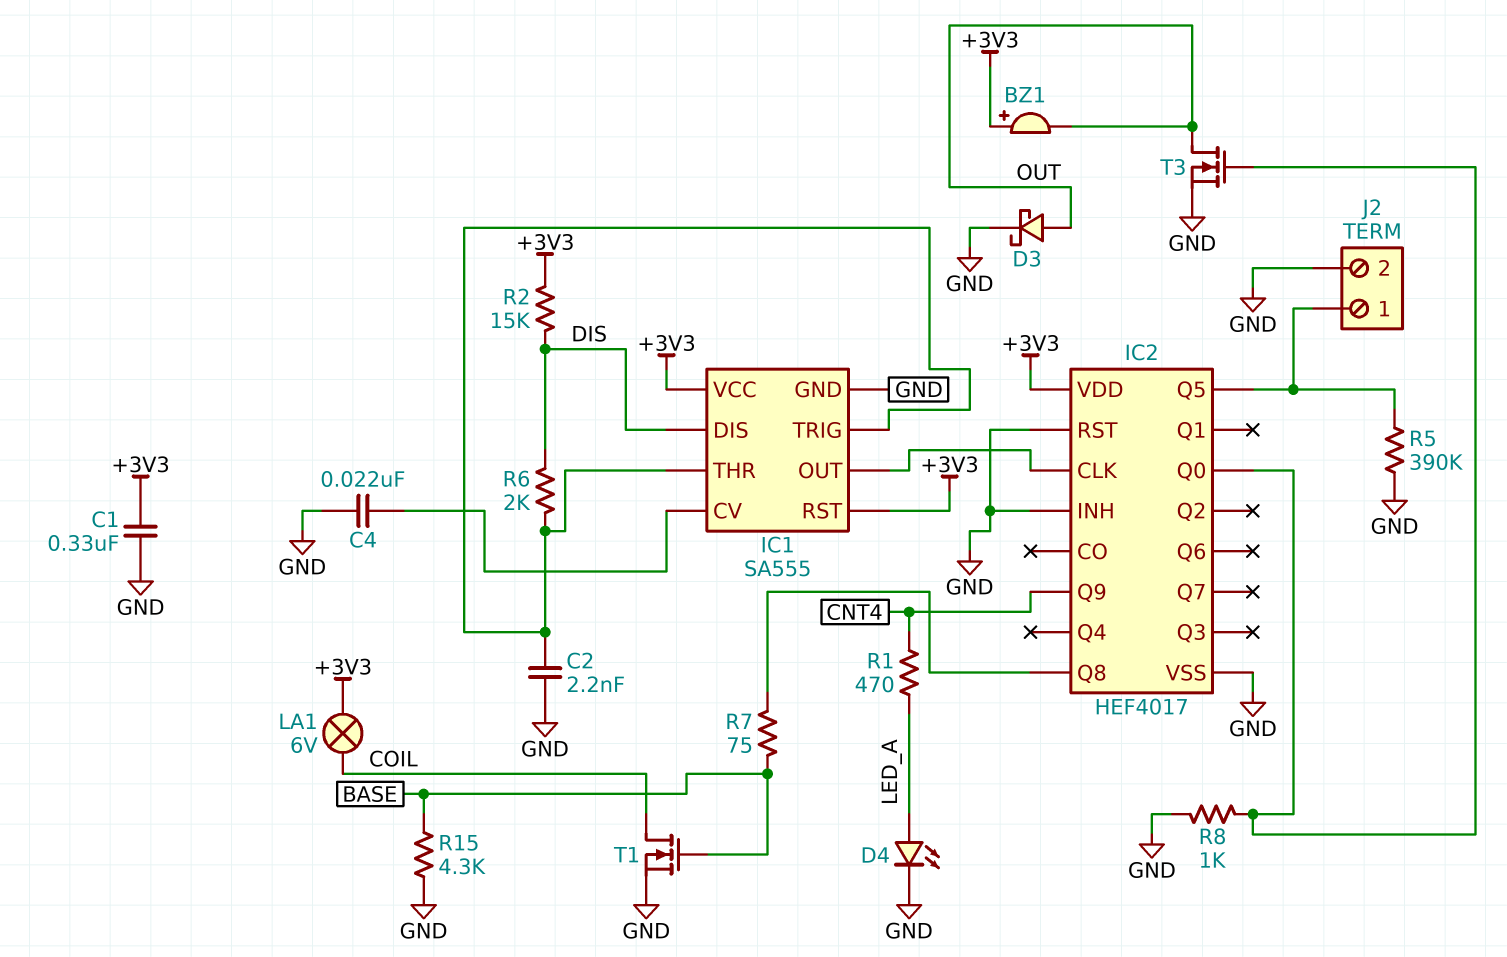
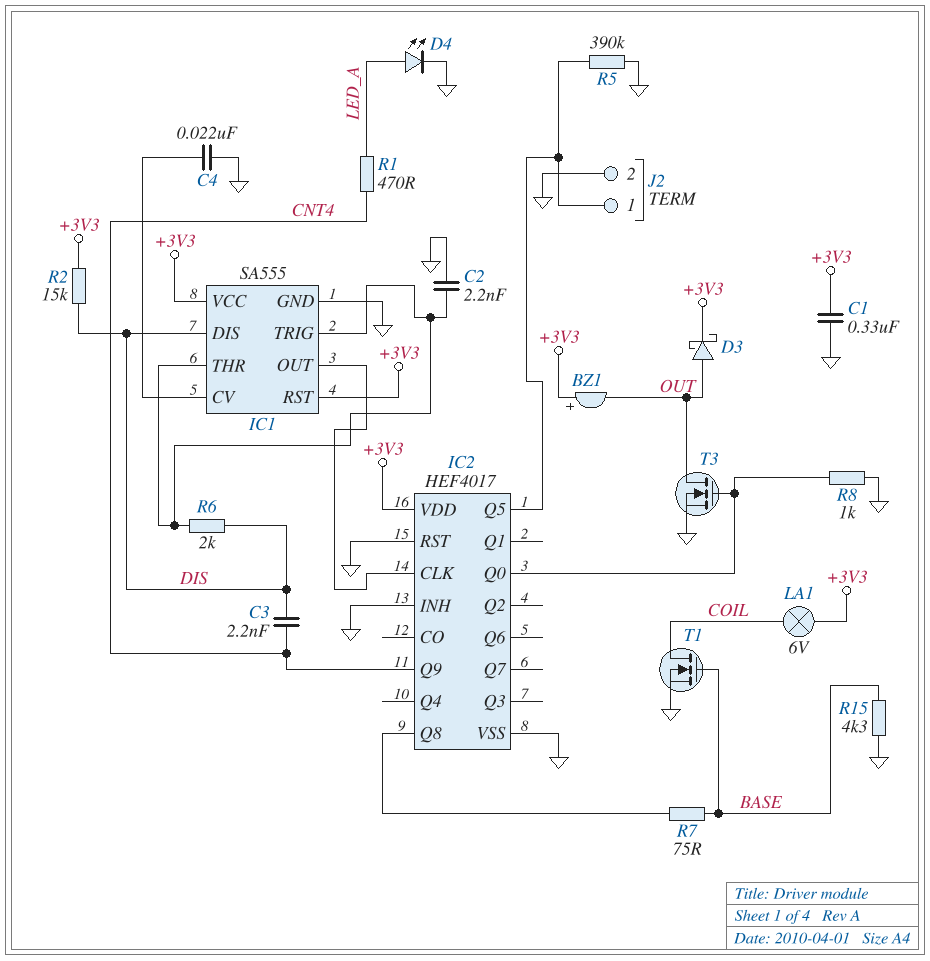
C3: none -> 2.2nF (CNT4, DIS)
D3: schottky (A OUT, K GND) -> schottky (A OUT, K +3V3)

